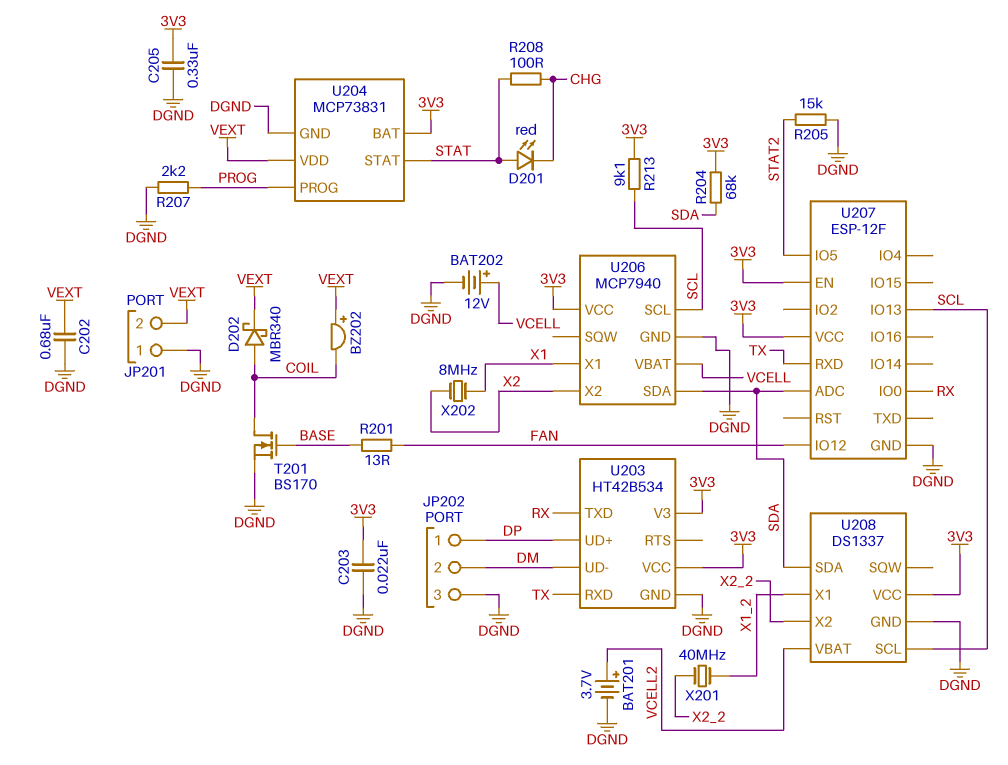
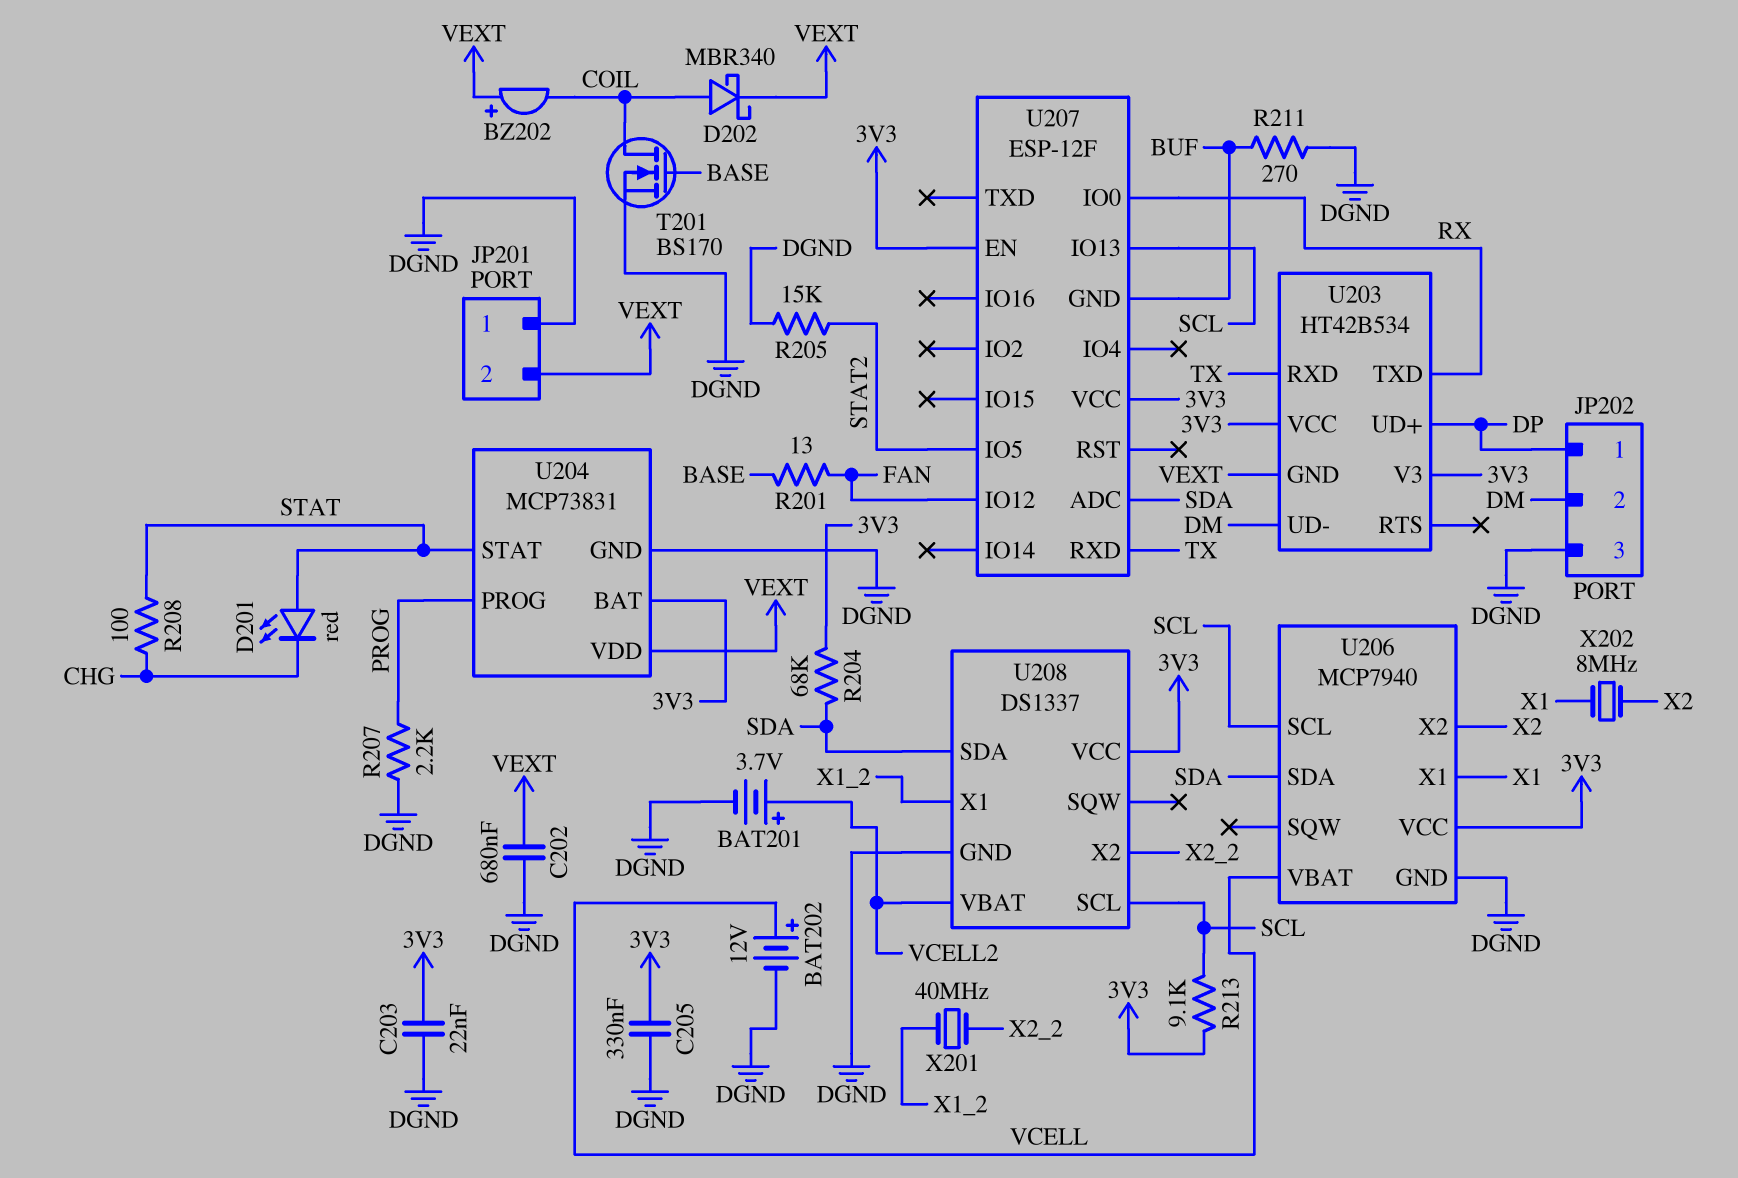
R211: none -> 270 (BUF, DGND)
U203 pin GND: DGND -> VEXT
U207 pin GND: DGND -> BUF

